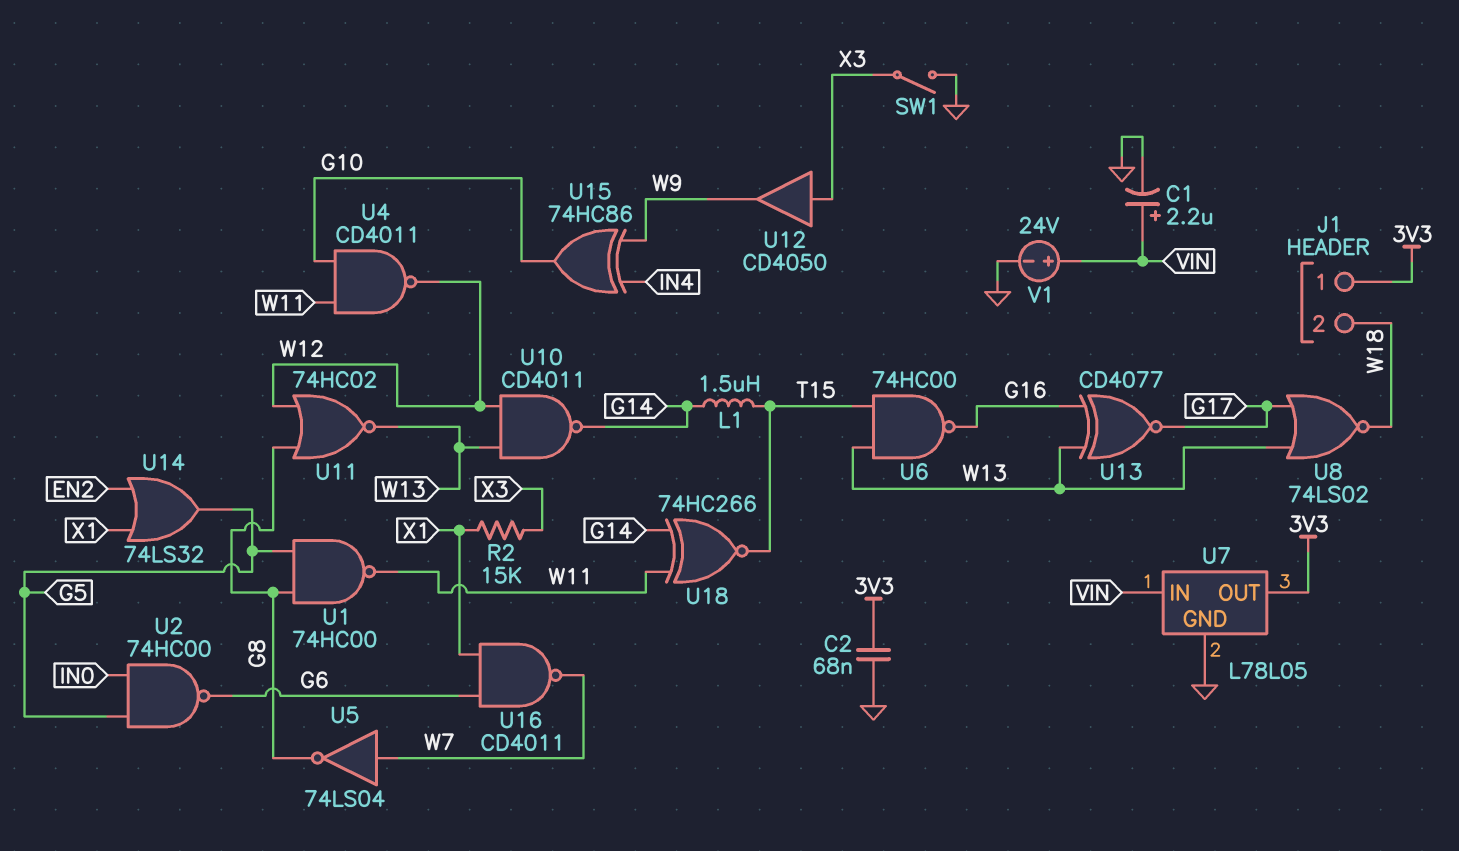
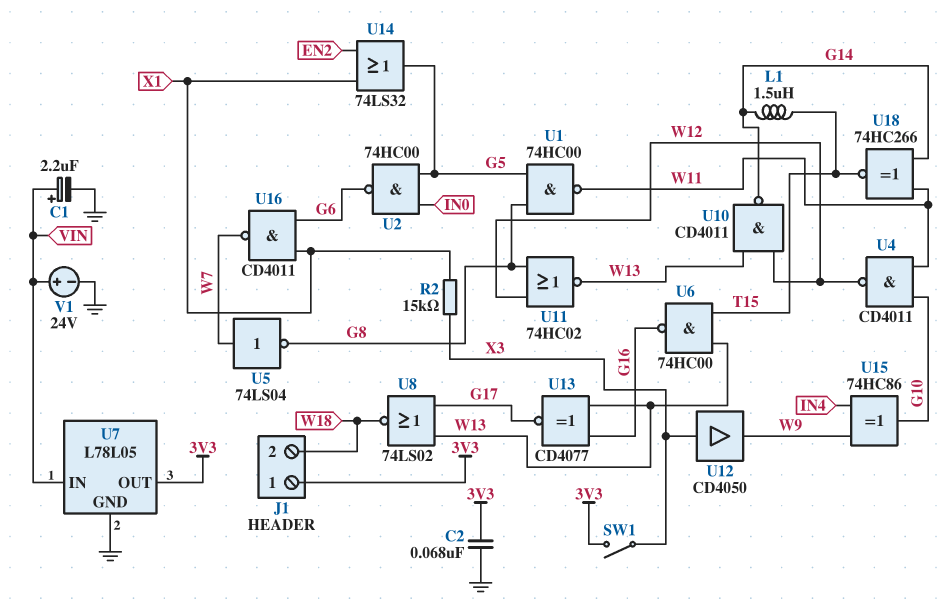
SW1: switch (GND, X3) -> switch (3V3, X3)

